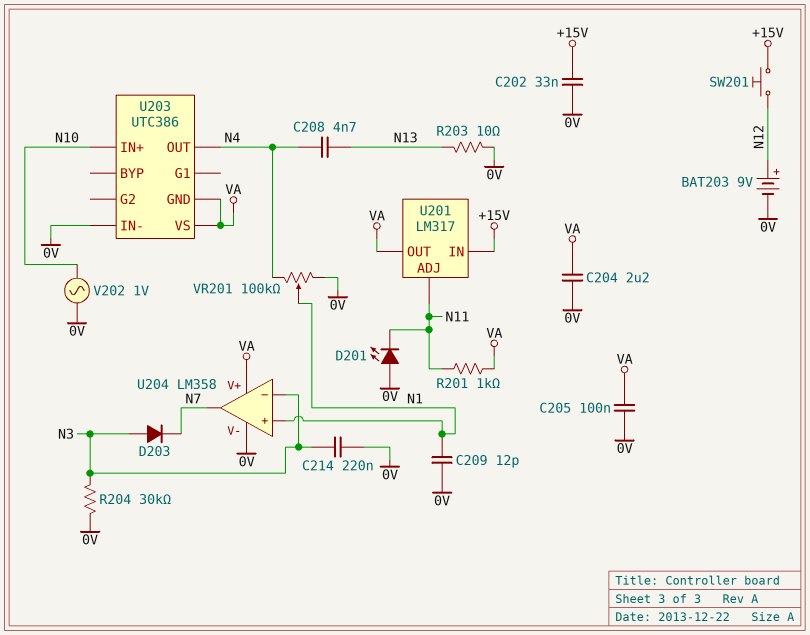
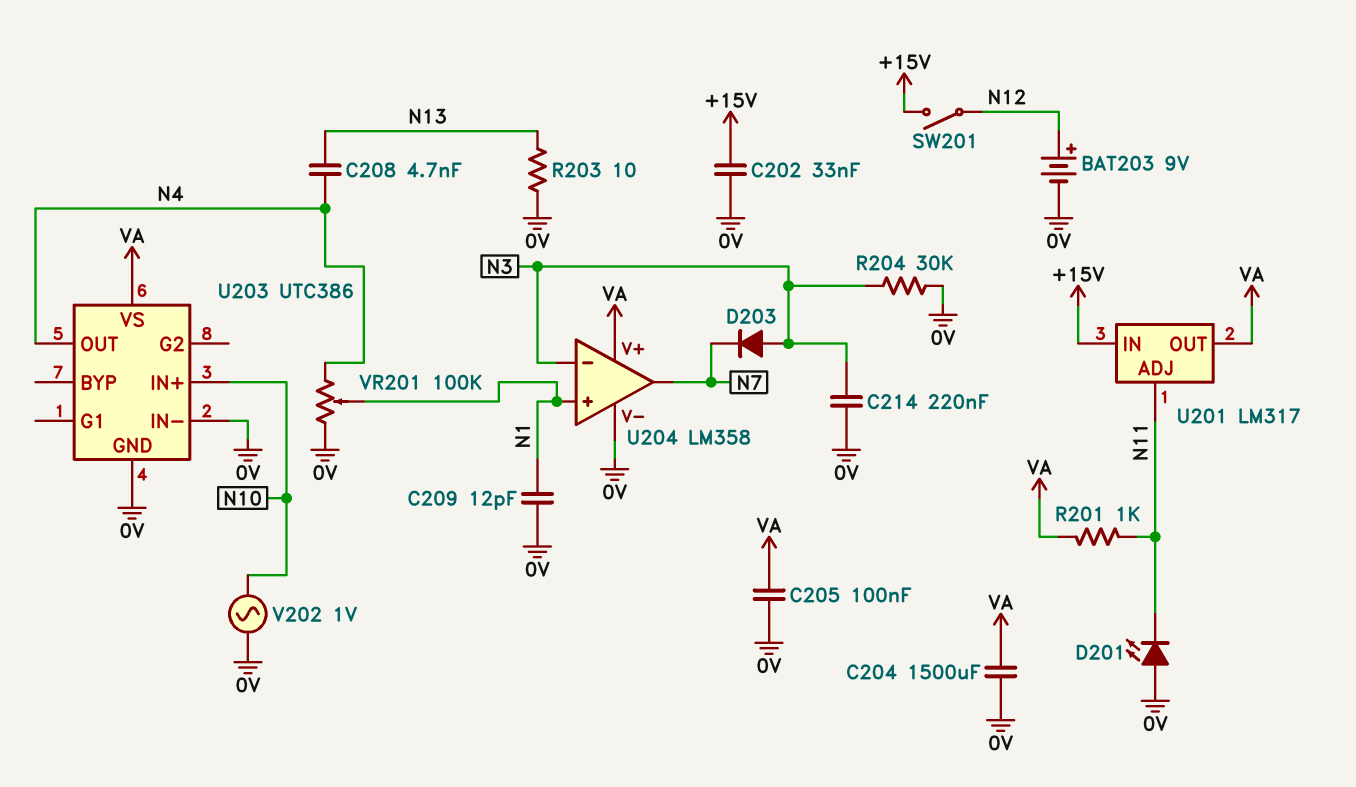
C204: 2.2uF (0V, VA) -> 1500uF (0V, VA)
SW201: button (+15V, N12) -> switch (+15V, N12)
U203 pin GND: VA -> 0V

